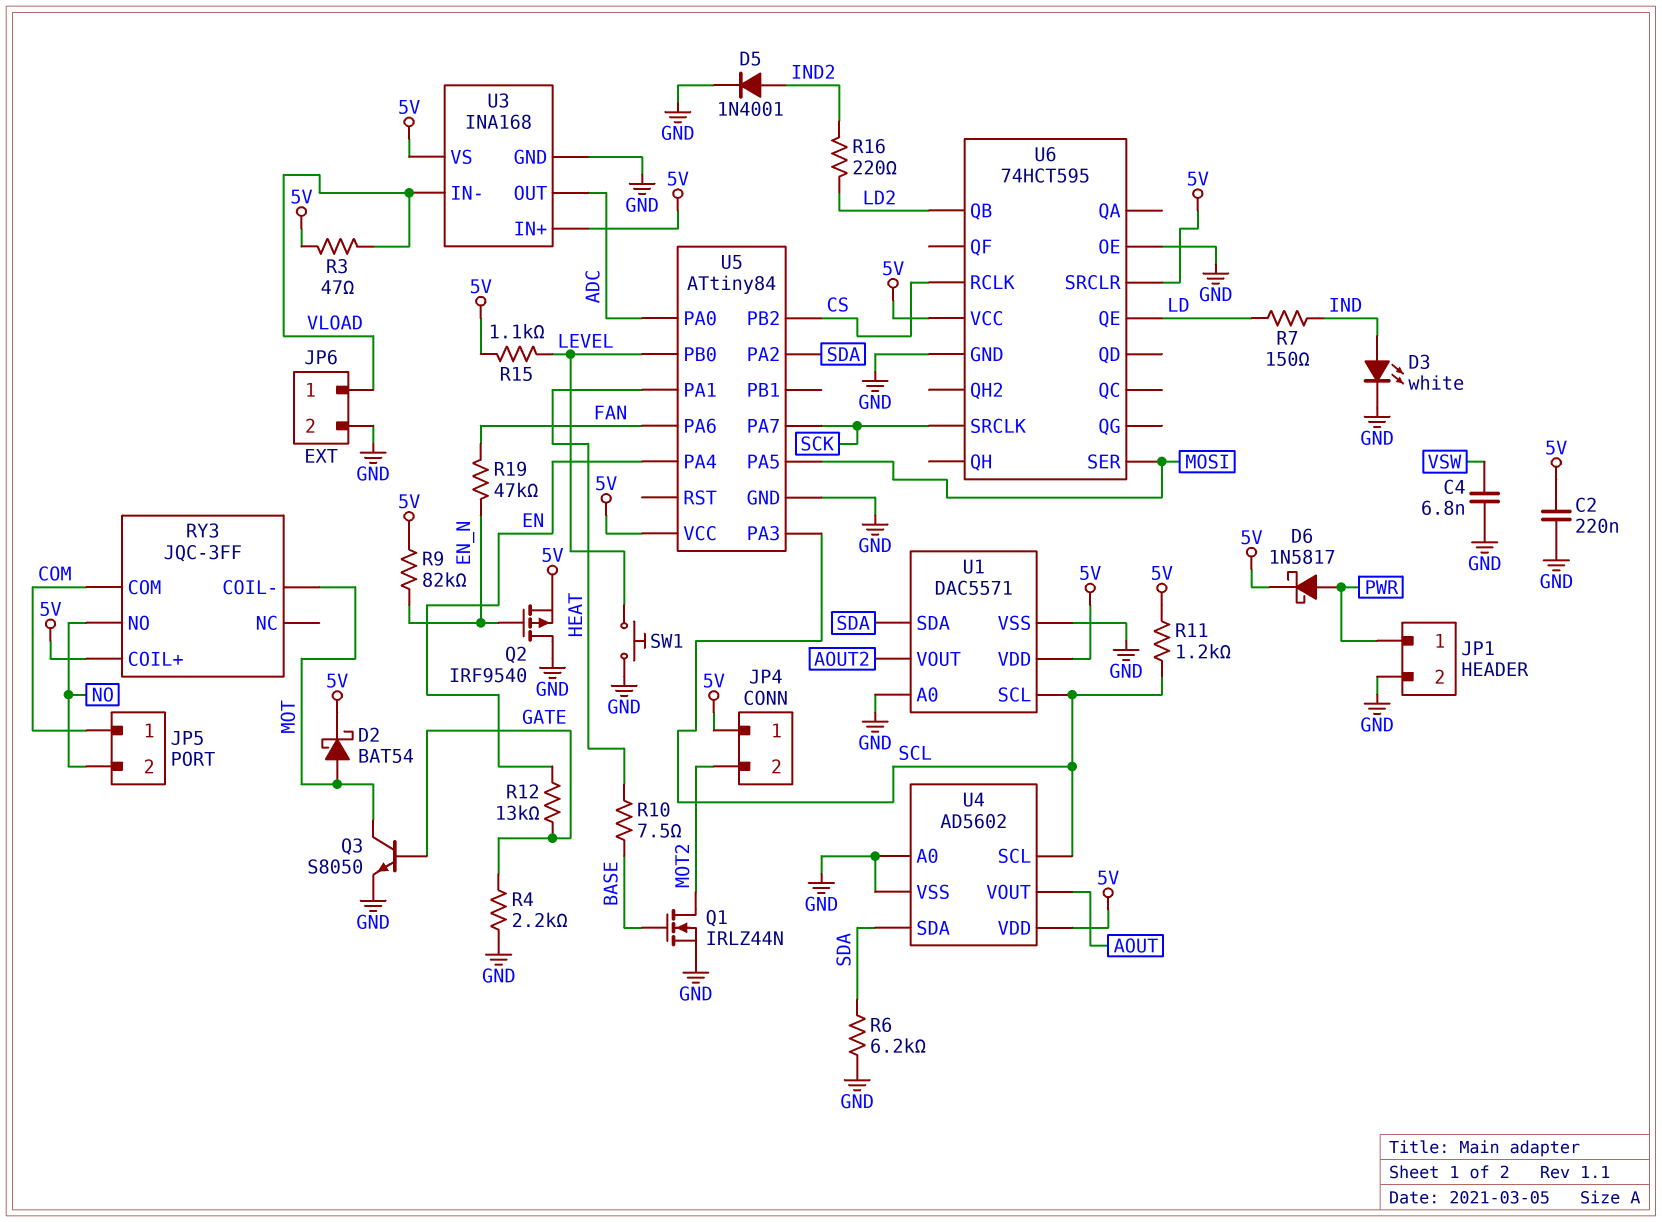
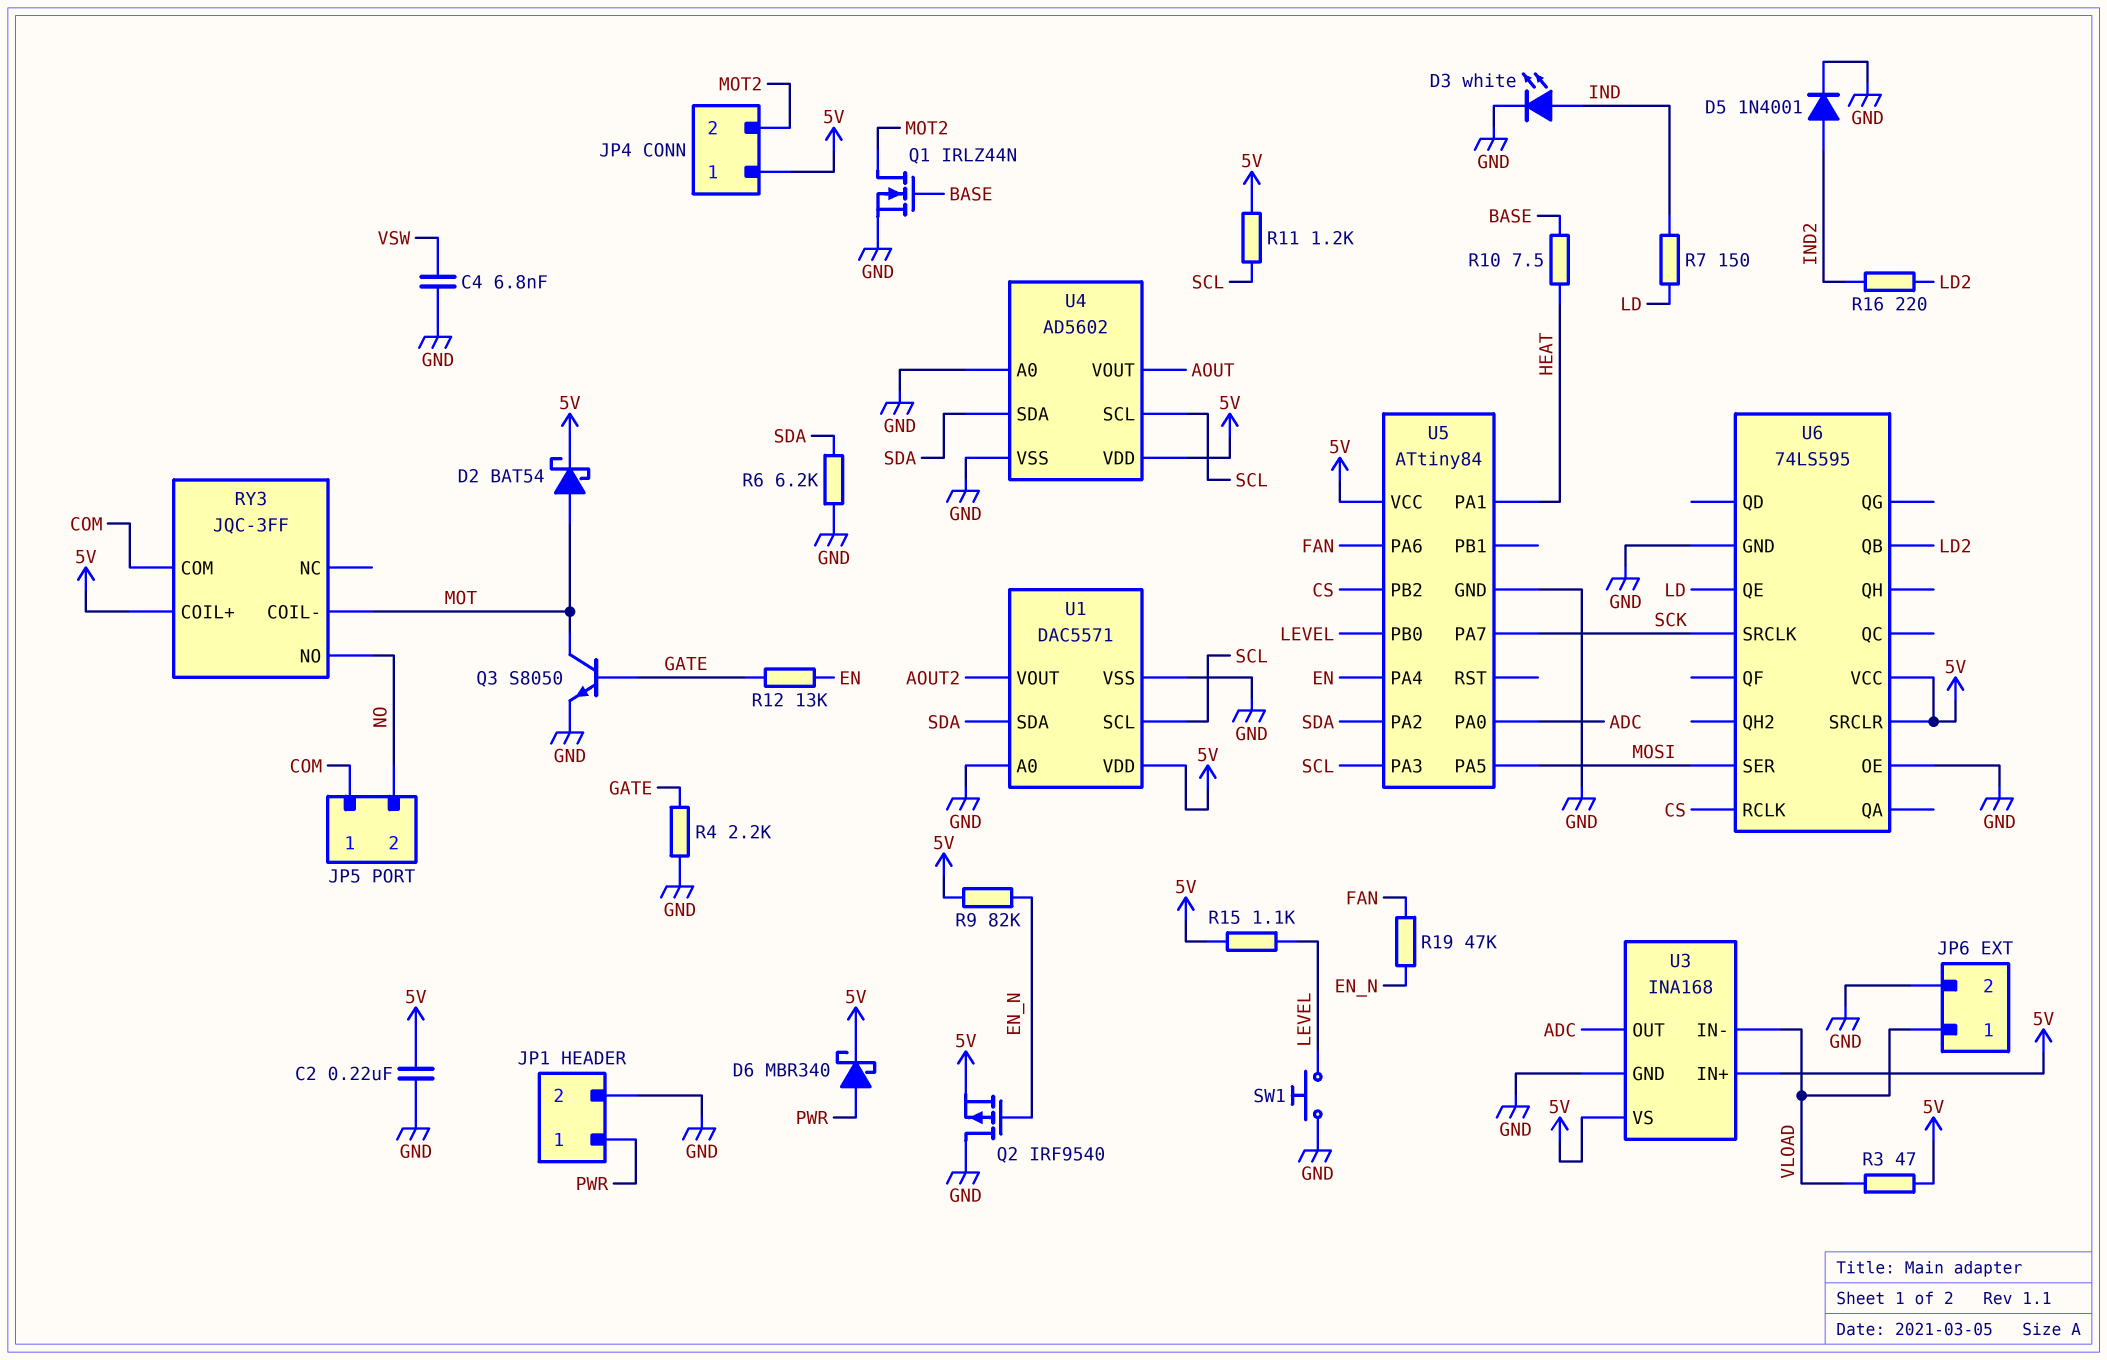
D6: schottky 1N5817 (A PWR, K 5V) -> schottky MBR340 (A PWR, K 5V)
U6: 74HCT595 -> 74LS595

